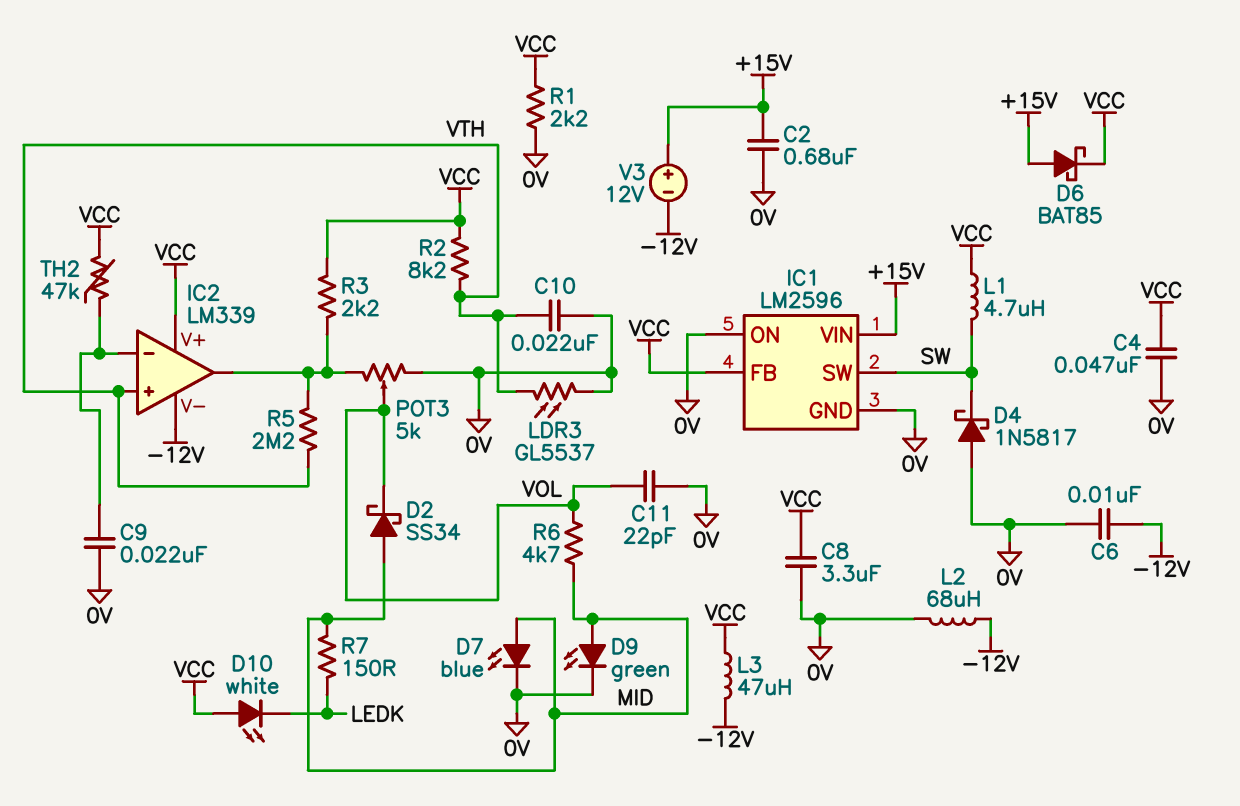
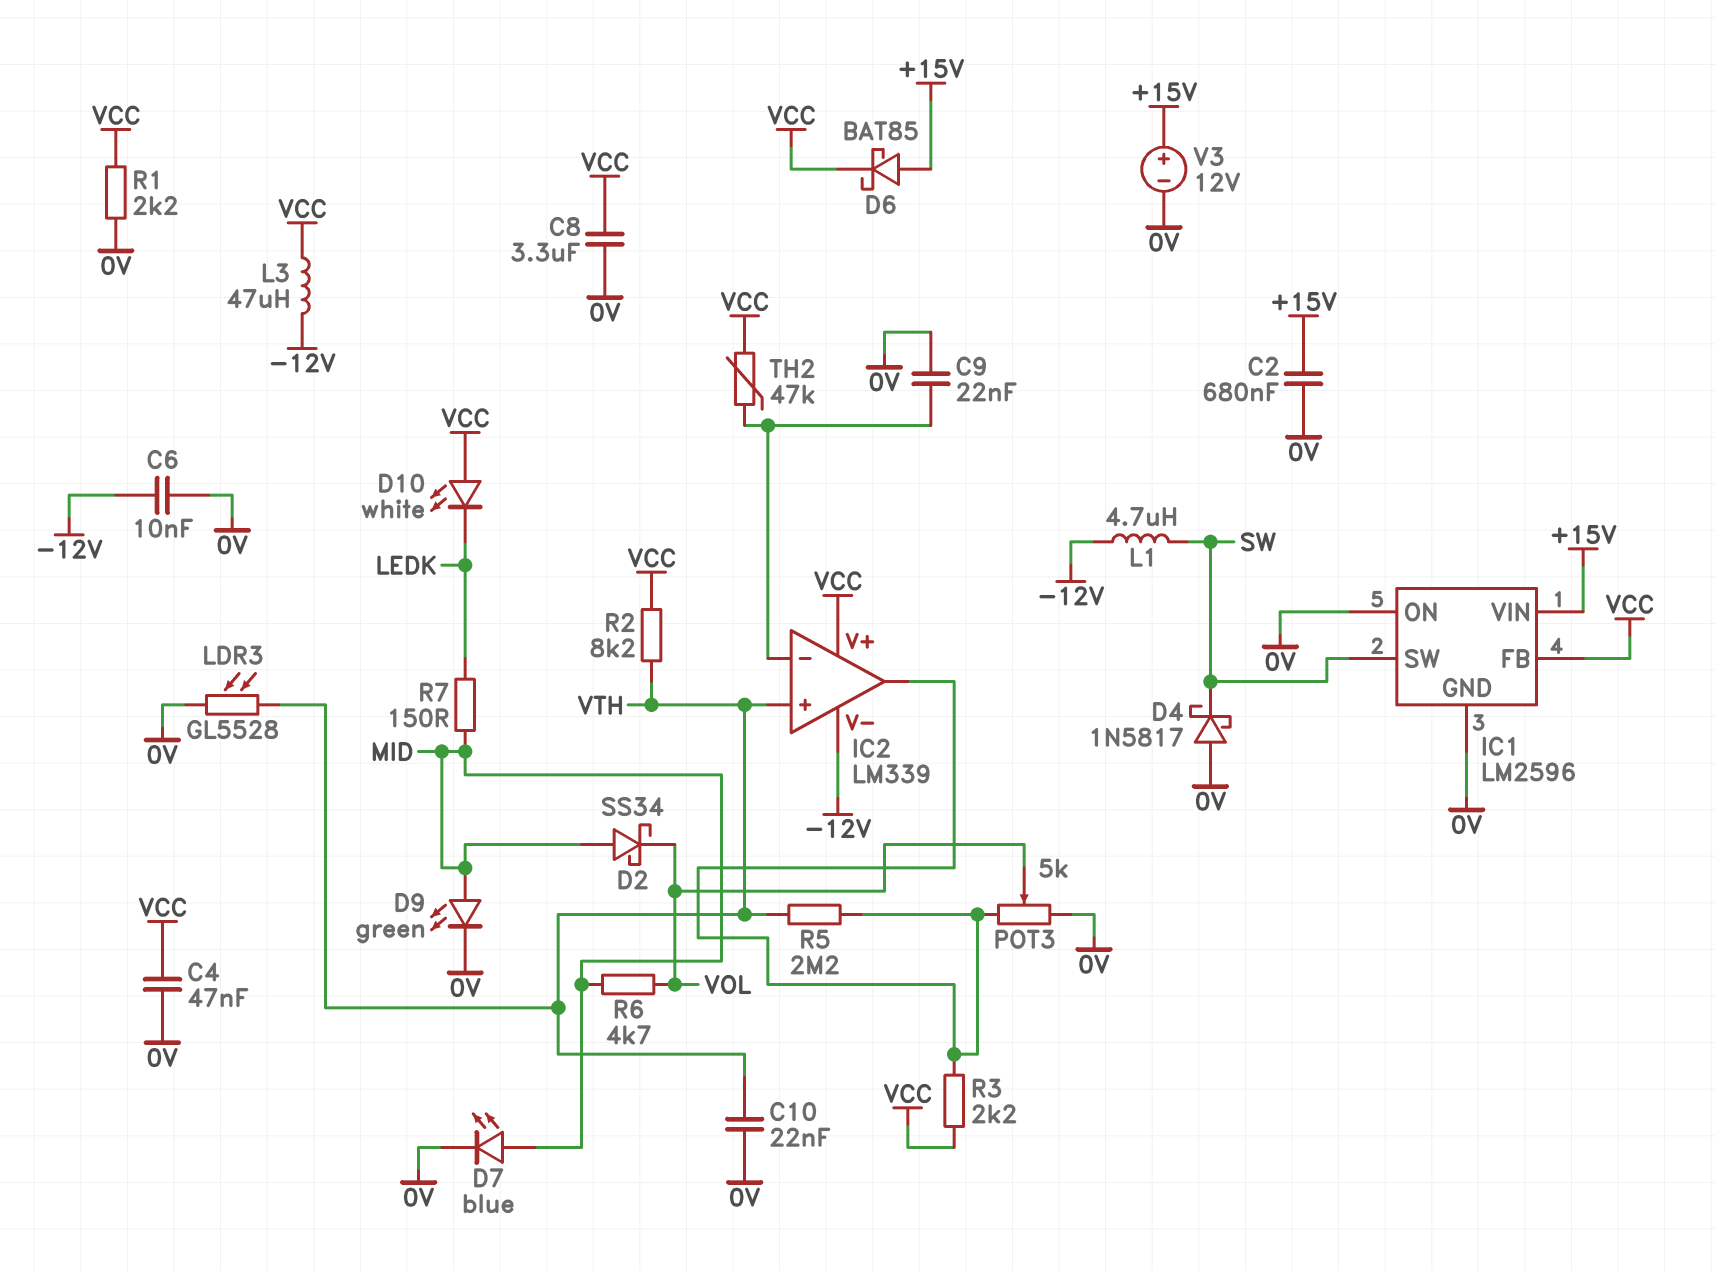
C11: 22pF (0V, VOL) -> none
L1: 4.7uH (SW, VCC) -> 4.7uH (-12V, SW)
L2: 68uH (-12V, 0V) -> none
LDR3: GL5537 (0V, VTH) -> GL5528 (0V, VTH)
V3: 12V (plus +15V, minus -12V) -> 12V (plus +15V, minus 0V)

